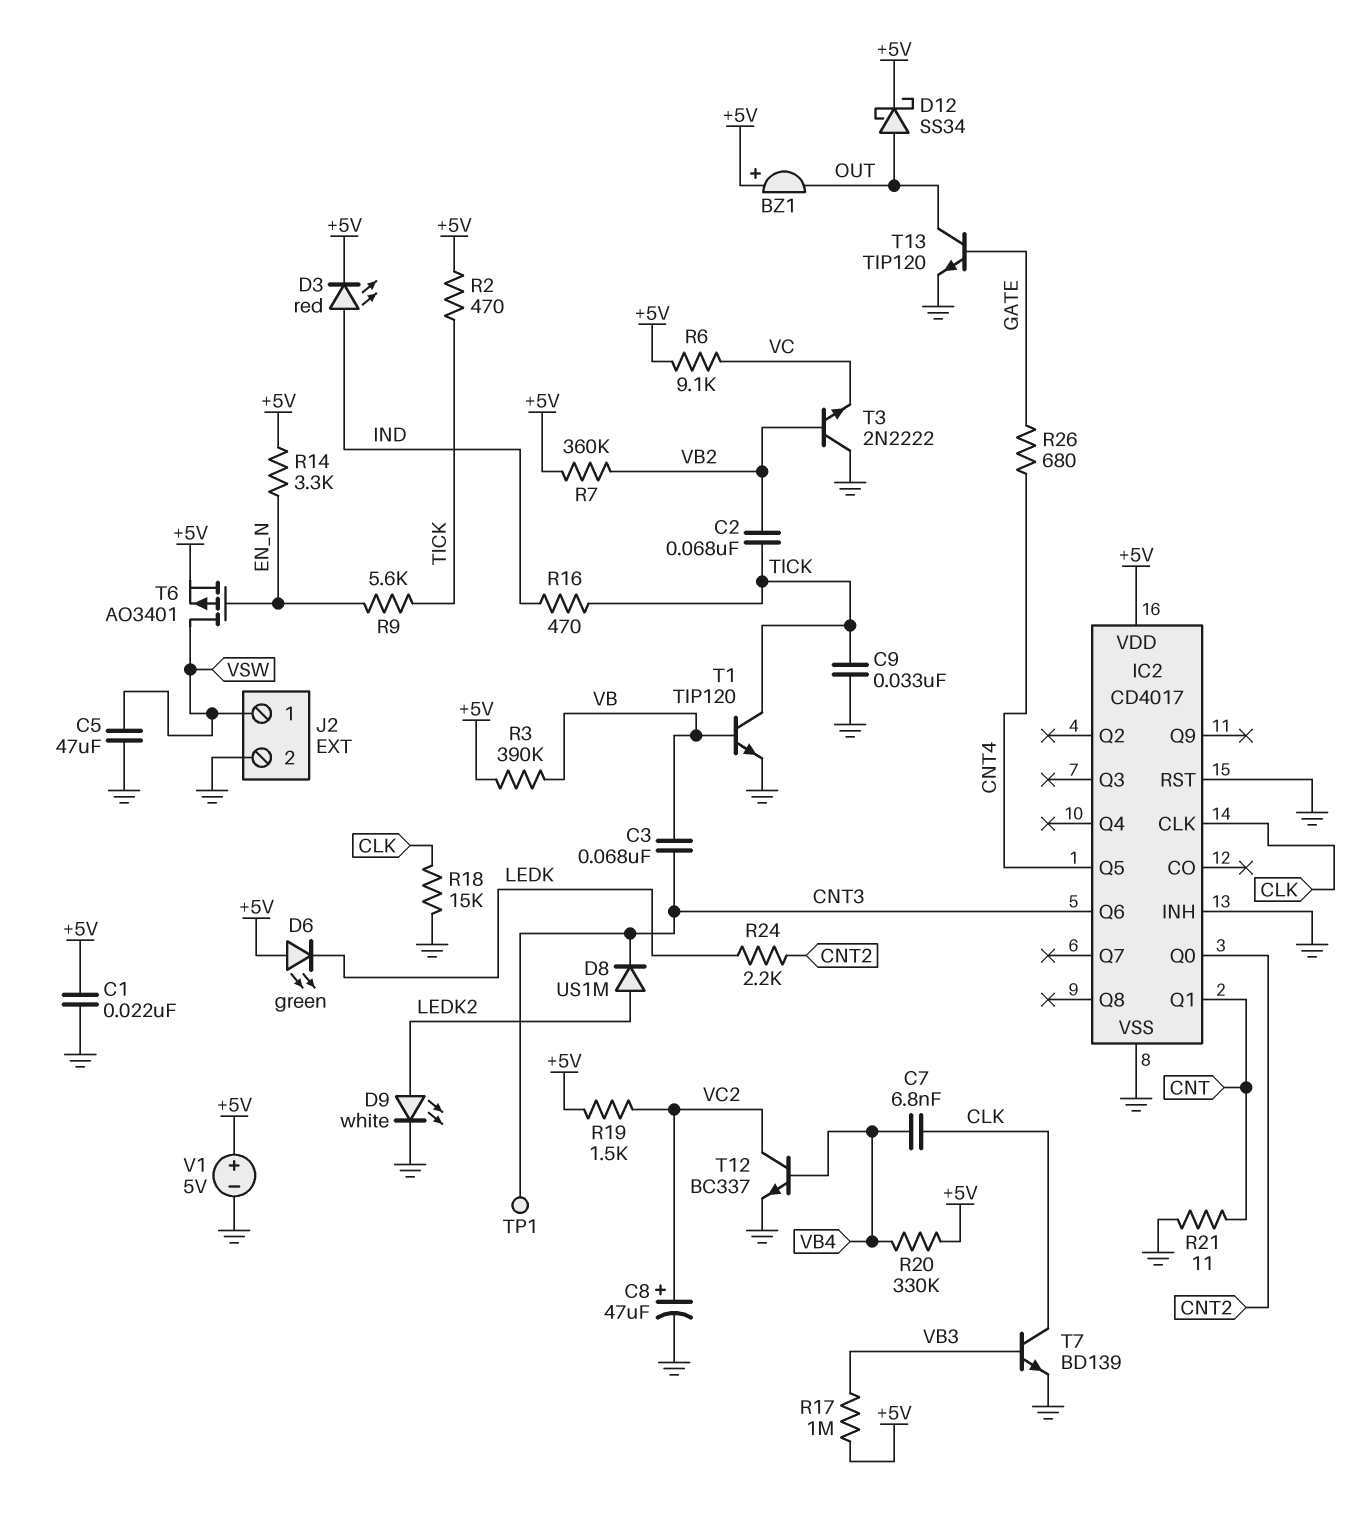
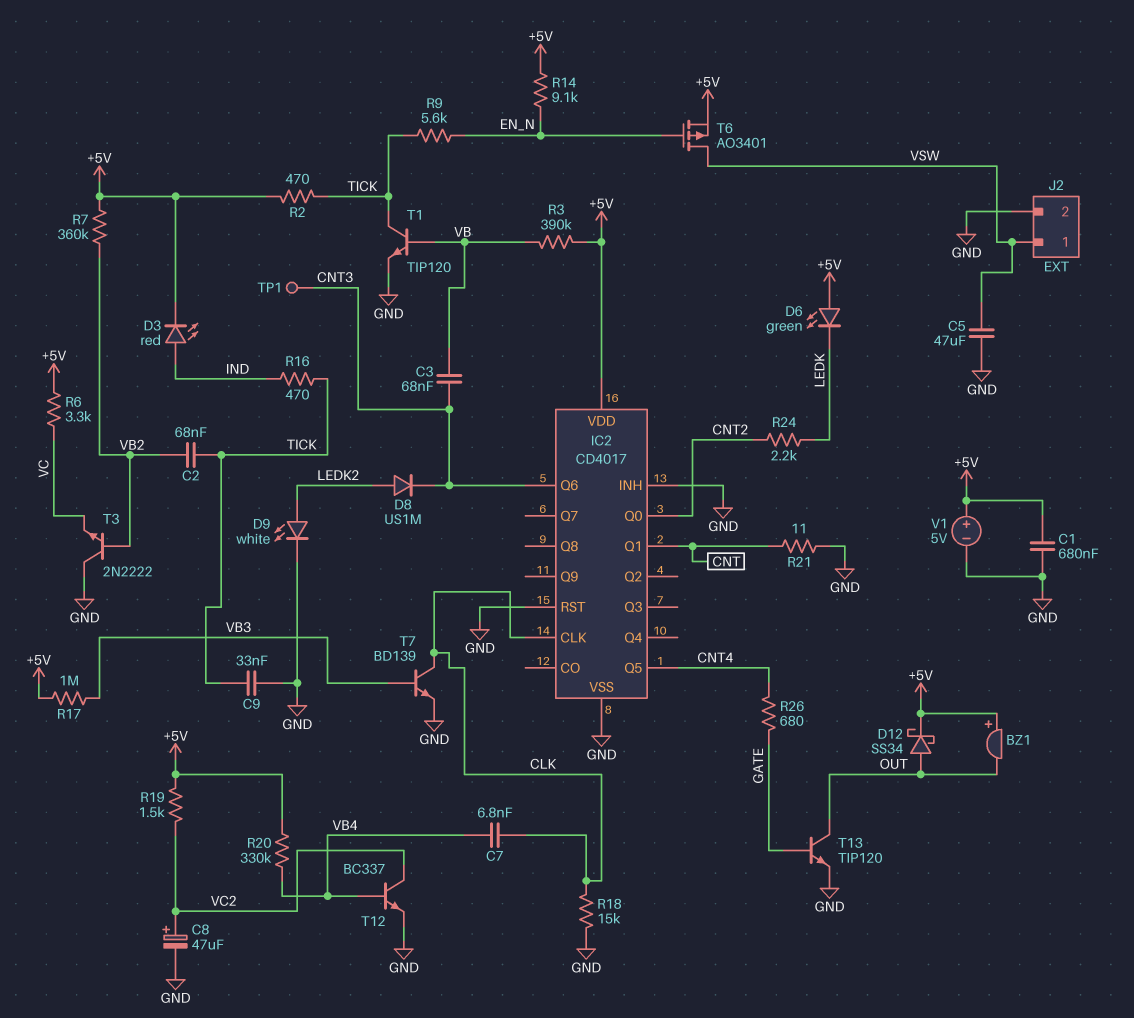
C1: 22nF (+5V, GND) -> 680nF (+5V, GND)
R6: 9.1k (+5V, VC) -> 3.3k (+5V, VC)
R14: 3.3k (+5V, EN_N) -> 9.1k (+5V, EN_N)

